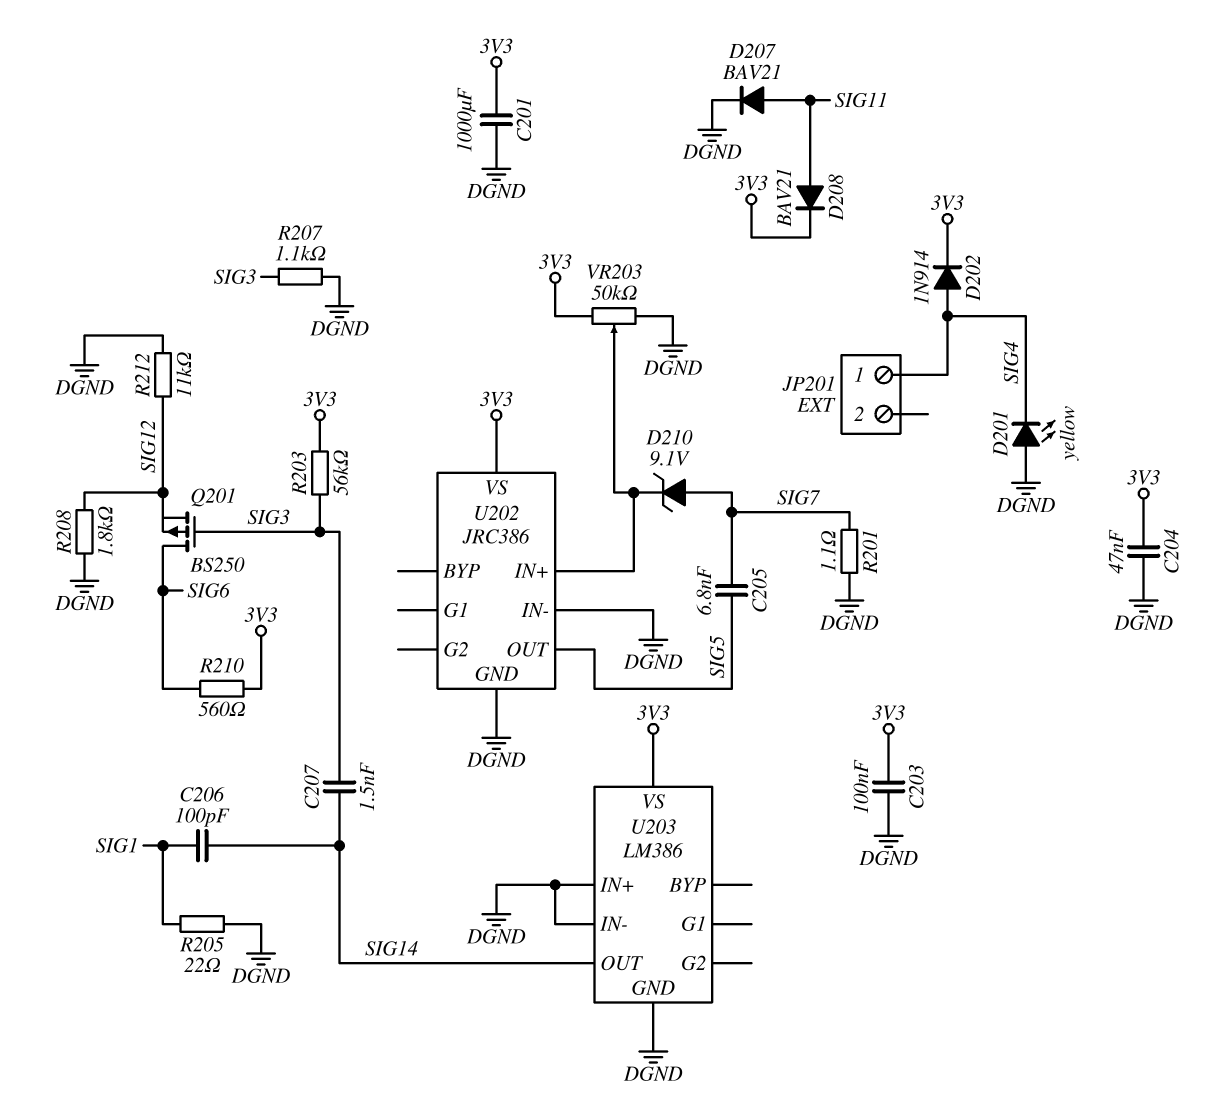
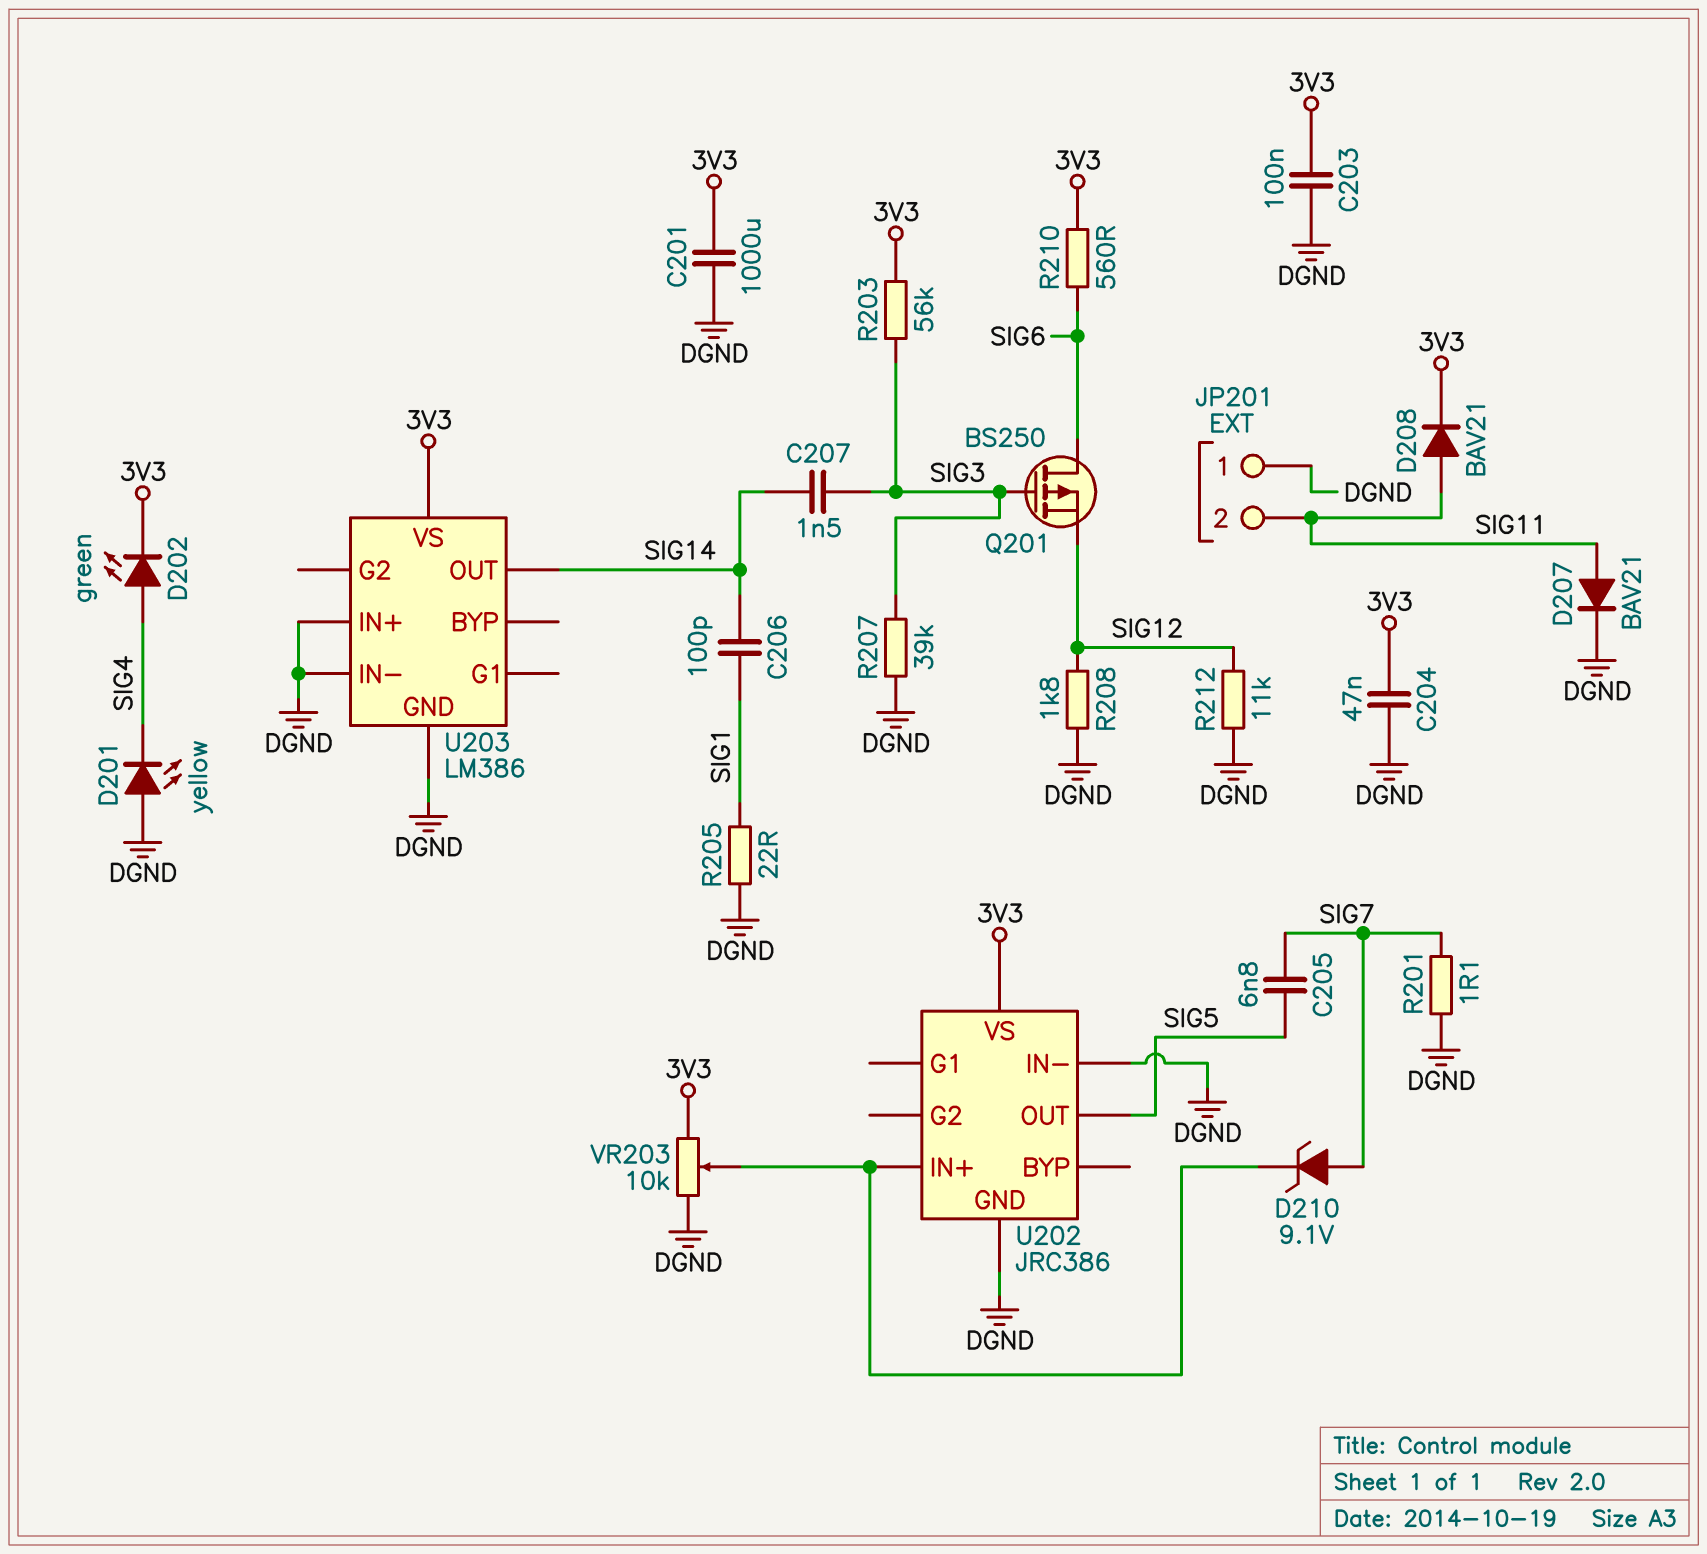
D202: diode 1N914 (A SIG4, K 3V3) -> LED green (A SIG4, K 3V3)
JP201 pin 1: SIG4 -> DGND
JP201 pin 2: none -> SIG11
R207: 1.1k (DGND, SIG3) -> 39k (DGND, SIG3)
VR203: 50k (3V3, DGND, wiper U202/IN+) -> 10k (3V3, DGND, wiper U202/IN+)

